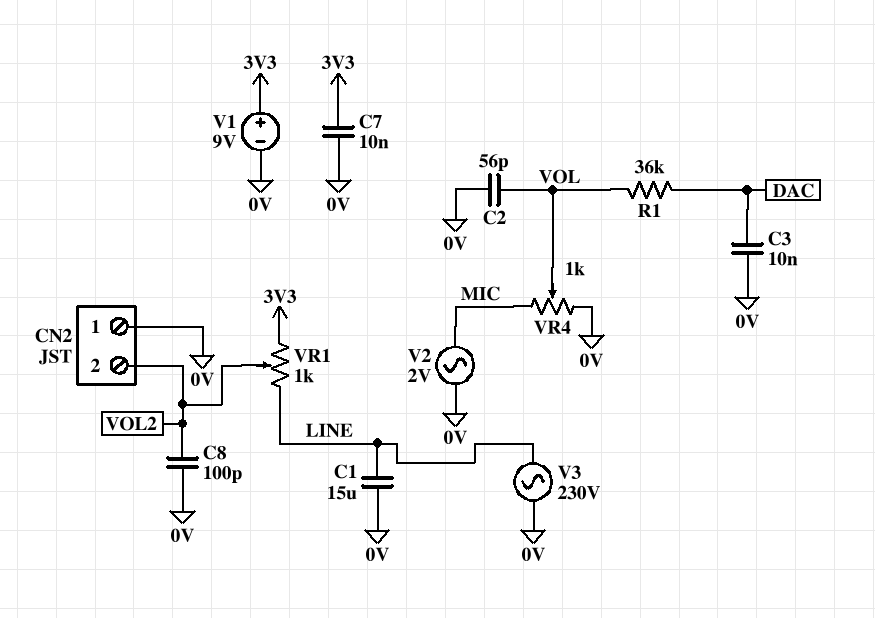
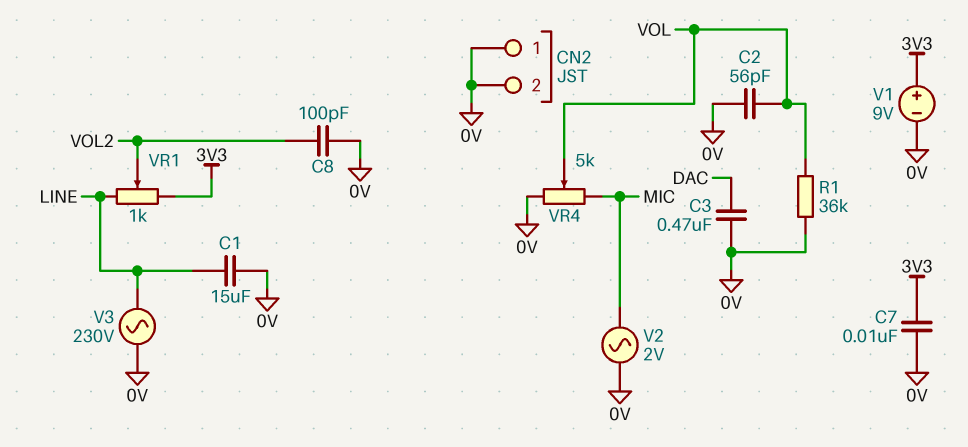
C3: 10nF (0V, DAC) -> 470nF (0V, DAC)
CN2 pin 2: VOL2 -> 0V
R1: 36k (DAC, VOL) -> 36k (0V, VOL)
VR4: 1k (0V, MIC, wiper VOL) -> 5k (0V, MIC, wiper VOL)

